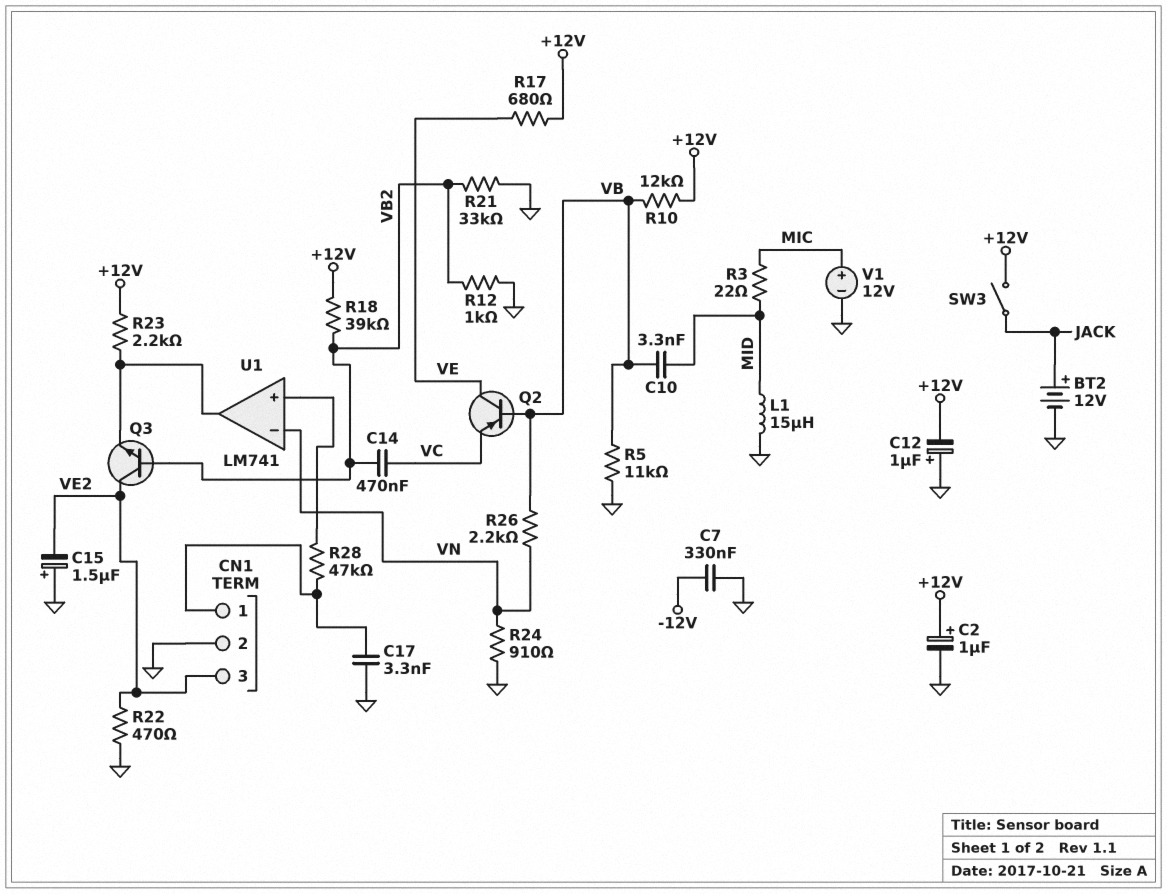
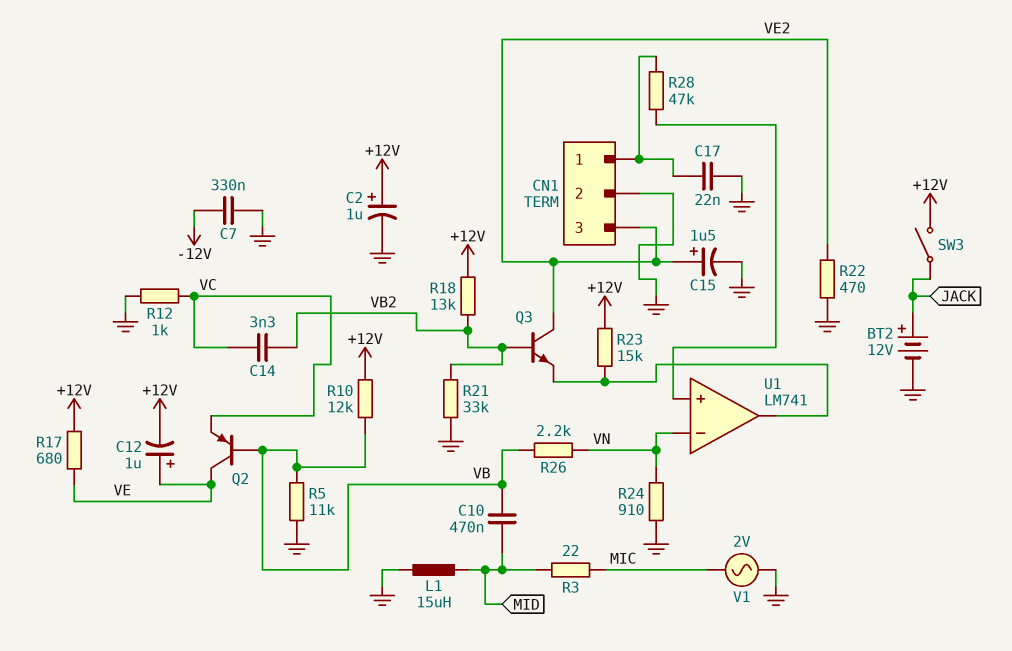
C10: 3.3nF (MID, VB) -> 470nF (MID, VB)
C12: 1uF (plus GND, minus +12V) -> 1uF (plus VE, minus +12V)
C14: 470nF (VB2, VC) -> 3.3nF (VB2, VC)
C15: 1.5uF (plus GND, minus VE2) -> 1.5uF (plus VE2, minus GND)
C17: 3.3nF (CN1/1, GND) -> 22nF (CN1/1, GND)
R12: 1k (GND, VB2) -> 1k (GND, VC)
R18: 39k (+12V, VB2) -> 13k (+12V, VB2)
R23: 2.2k (+12V, U1/out) -> 15k (+12V, U1/out)
V1: 12V (plus MIC, minus GND) -> AC 2V (GND, MIC)

